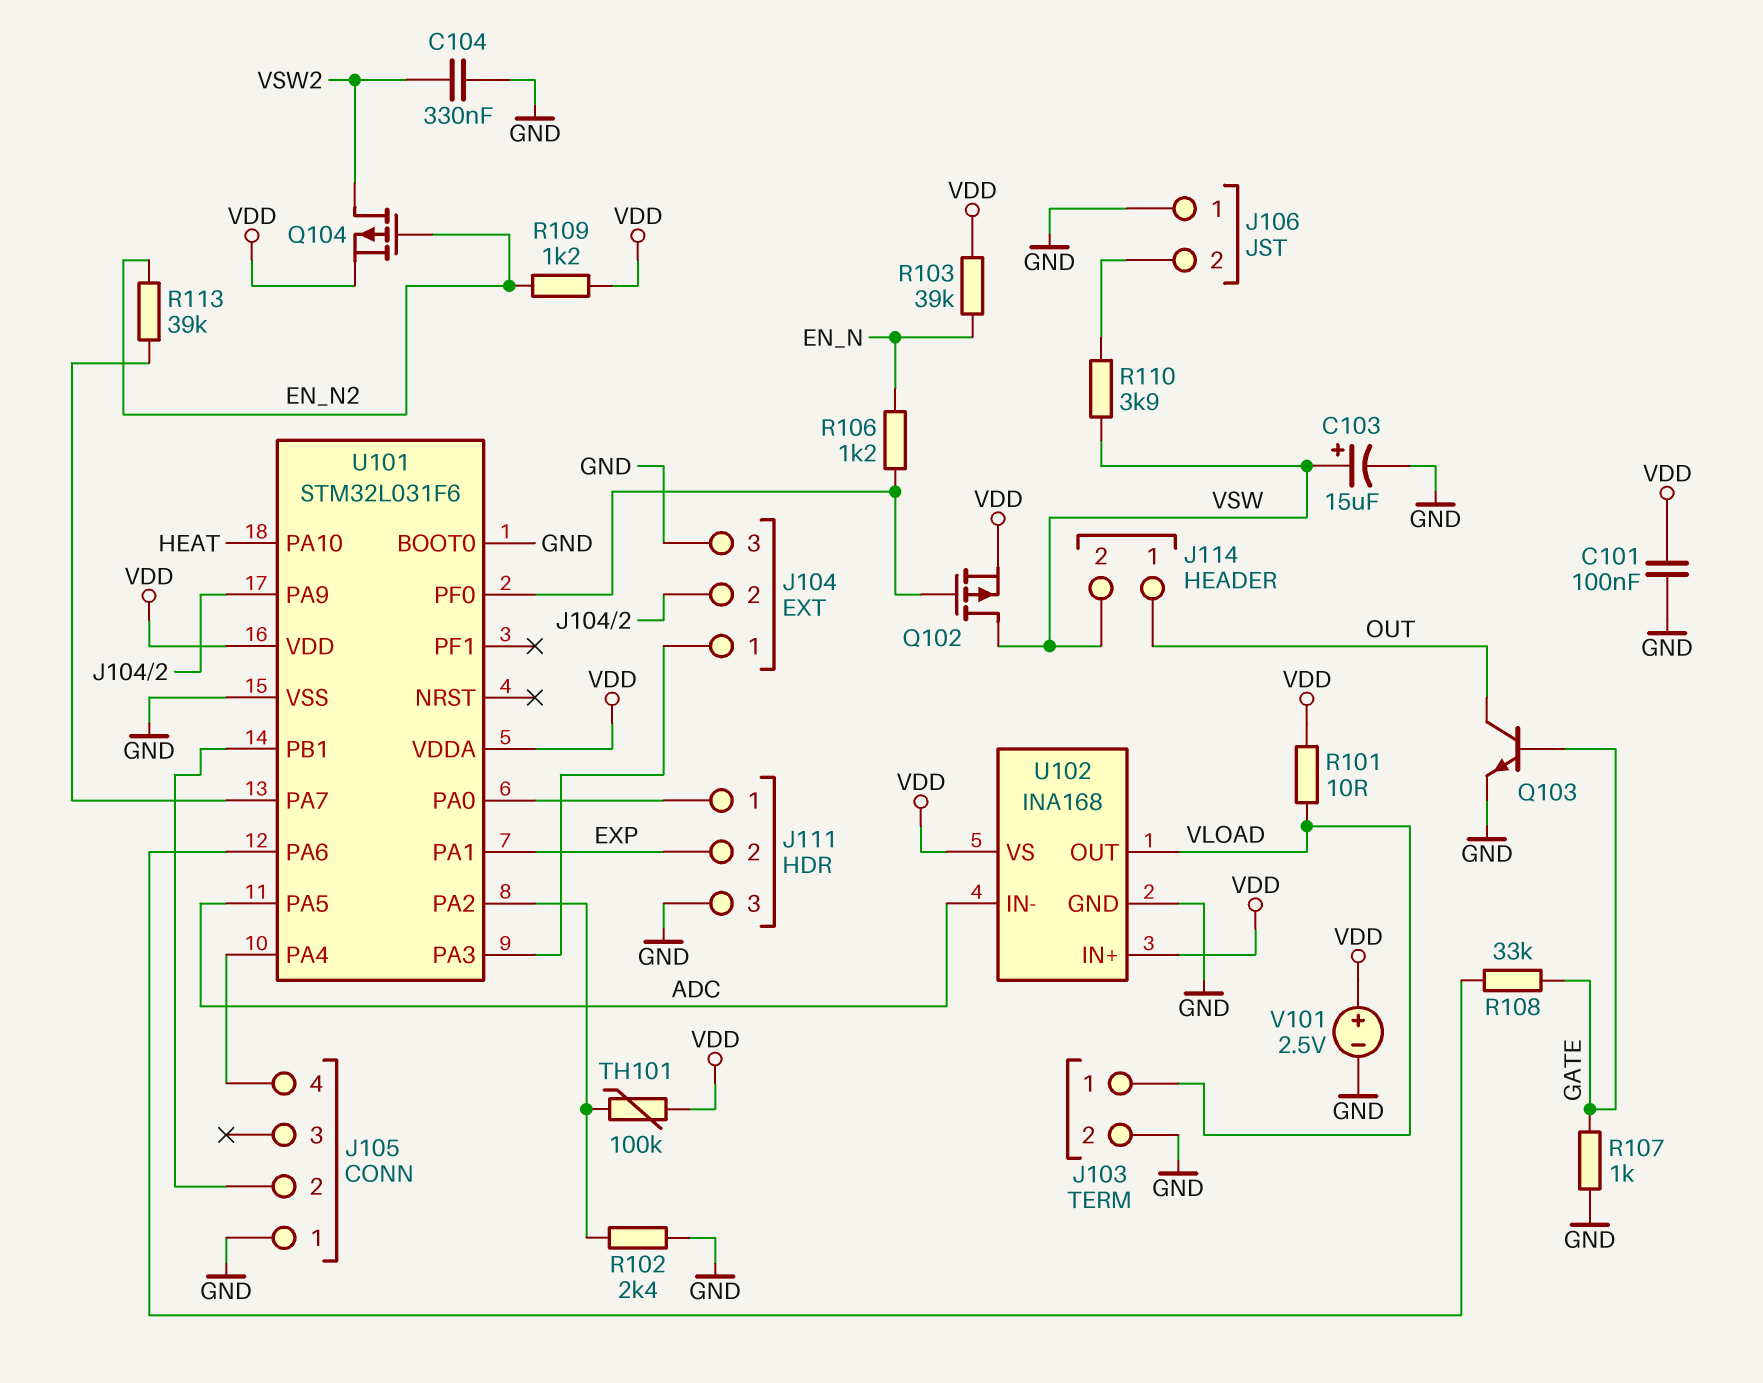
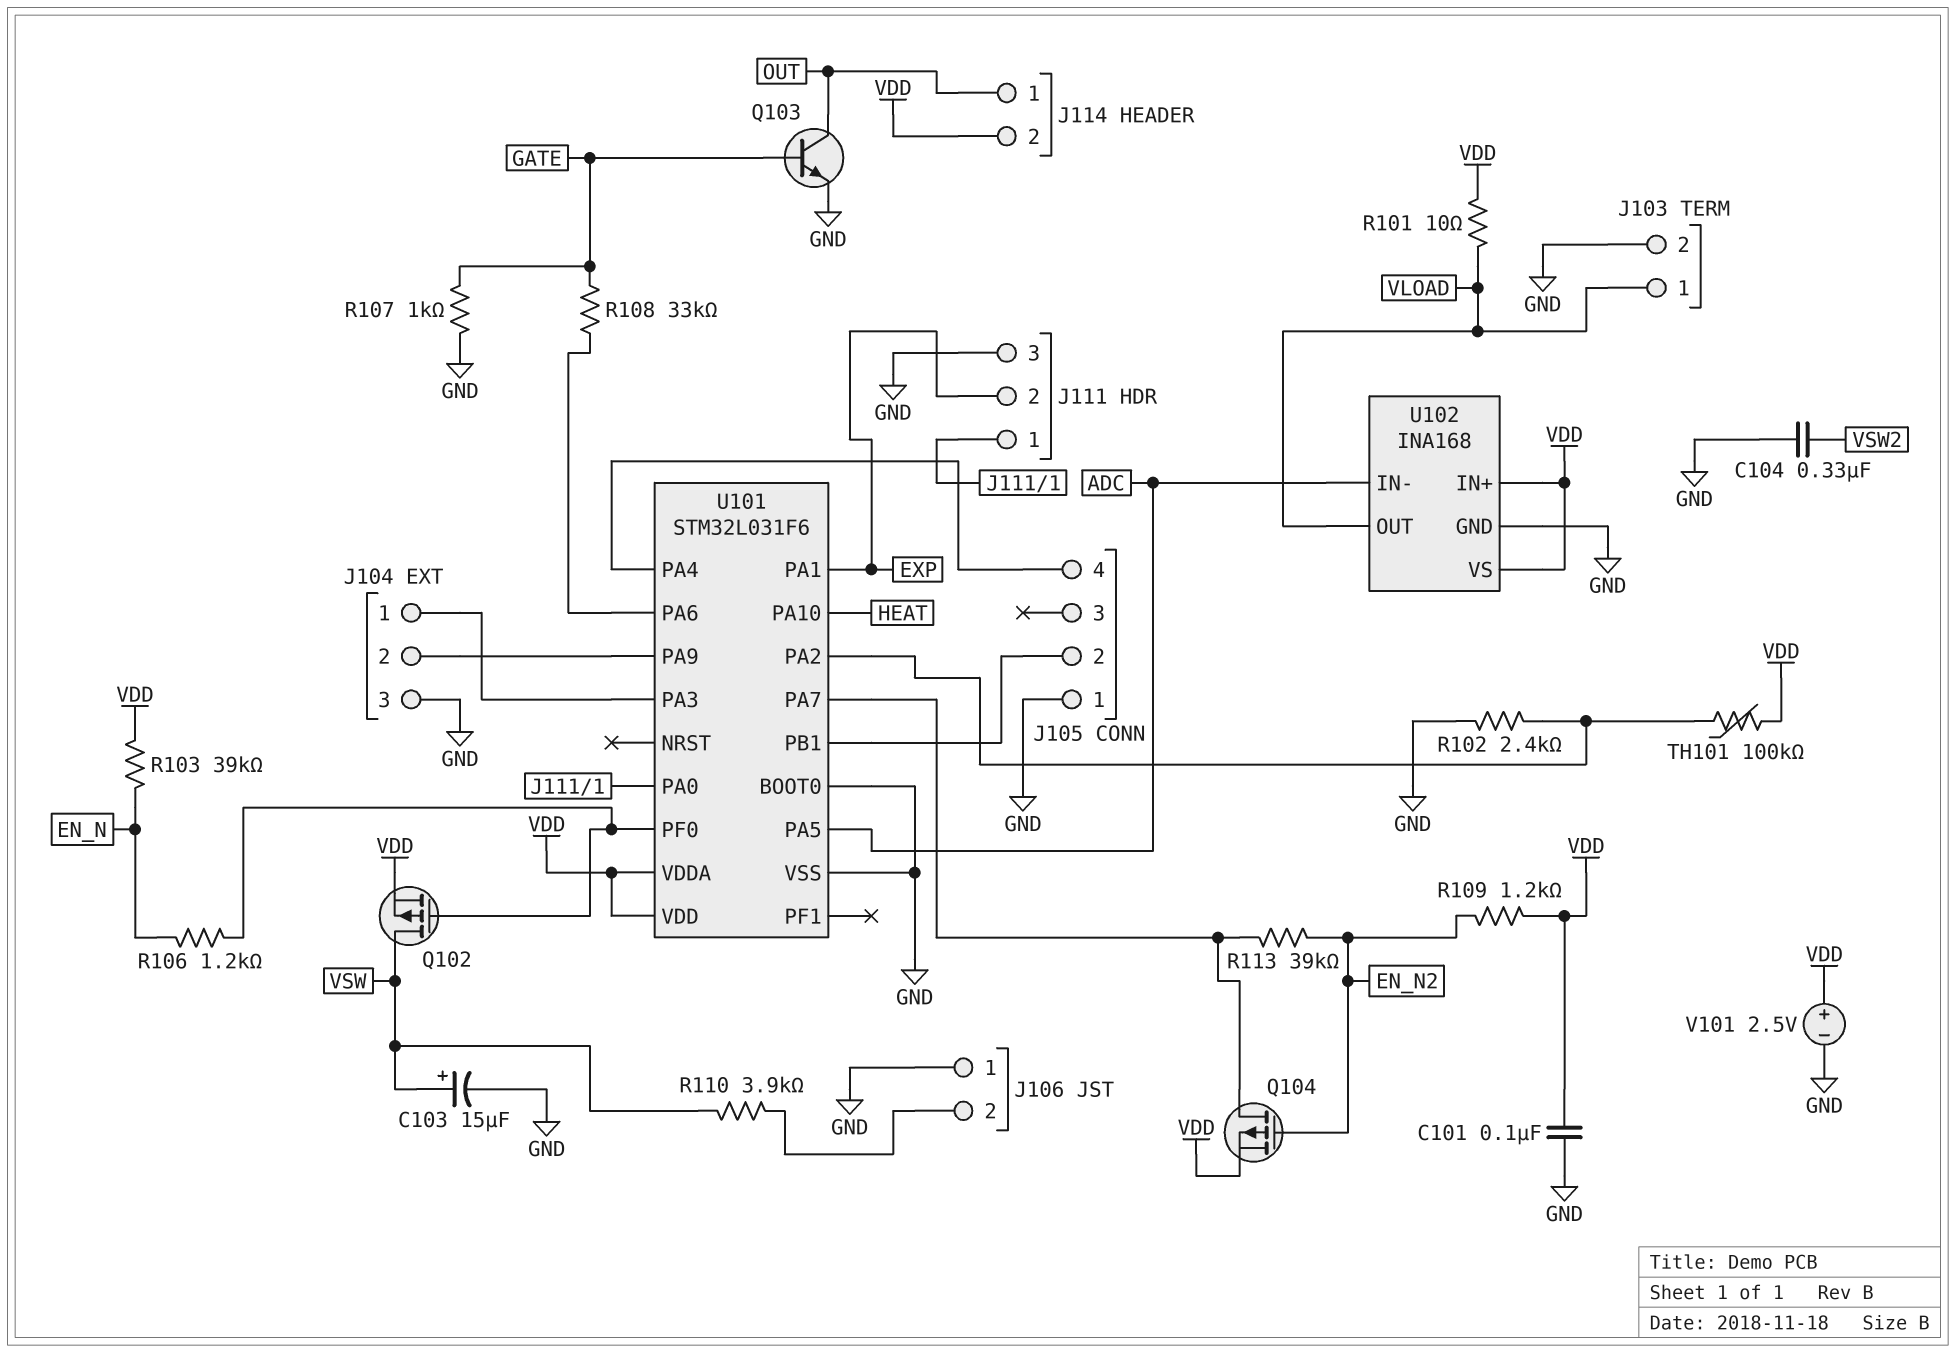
J114 pin 2: VSW -> VDD
Q104: PMOS (G EN_N2, D VSW2, S VDD) -> PMOS (G EN_N2, D U101/PA7, S VDD)

